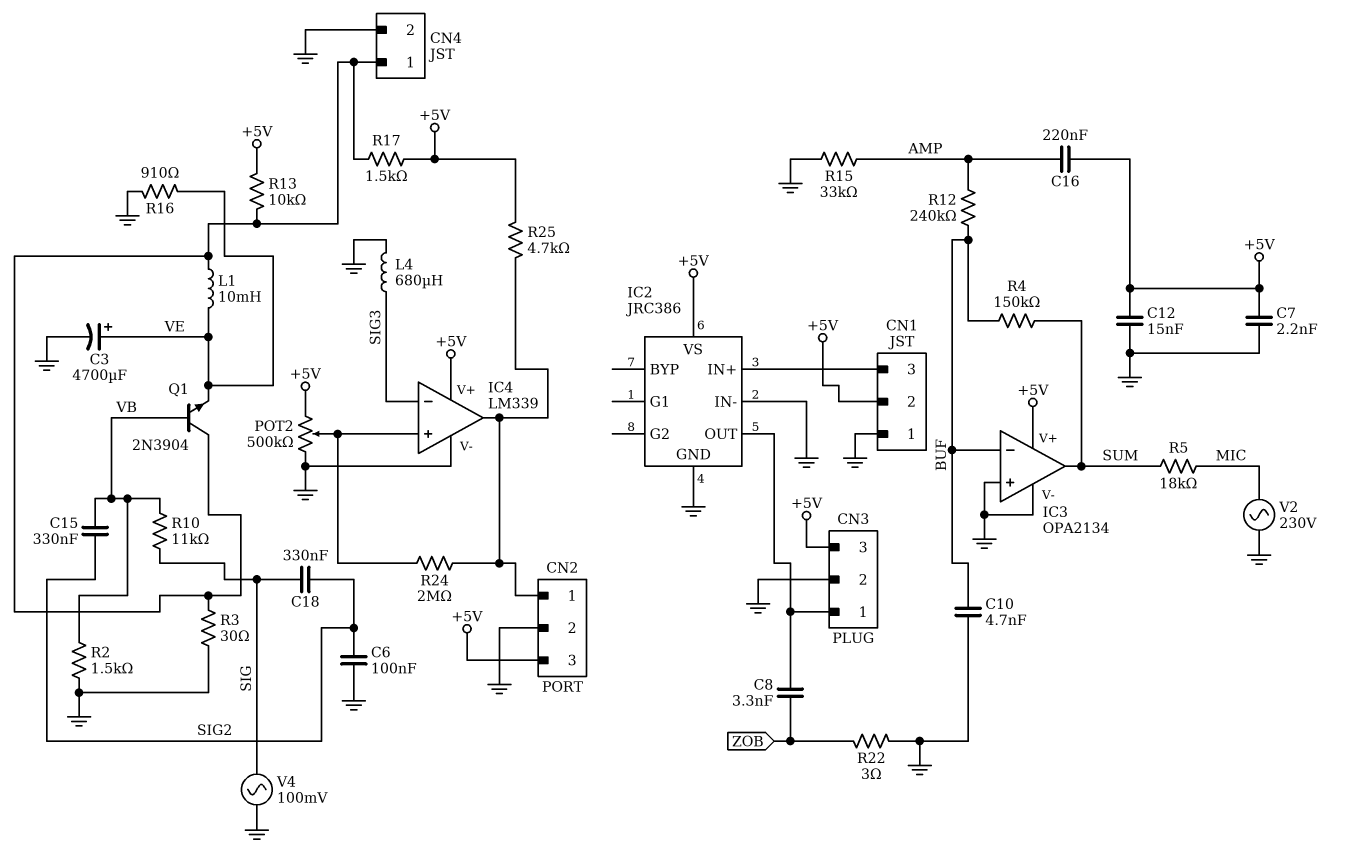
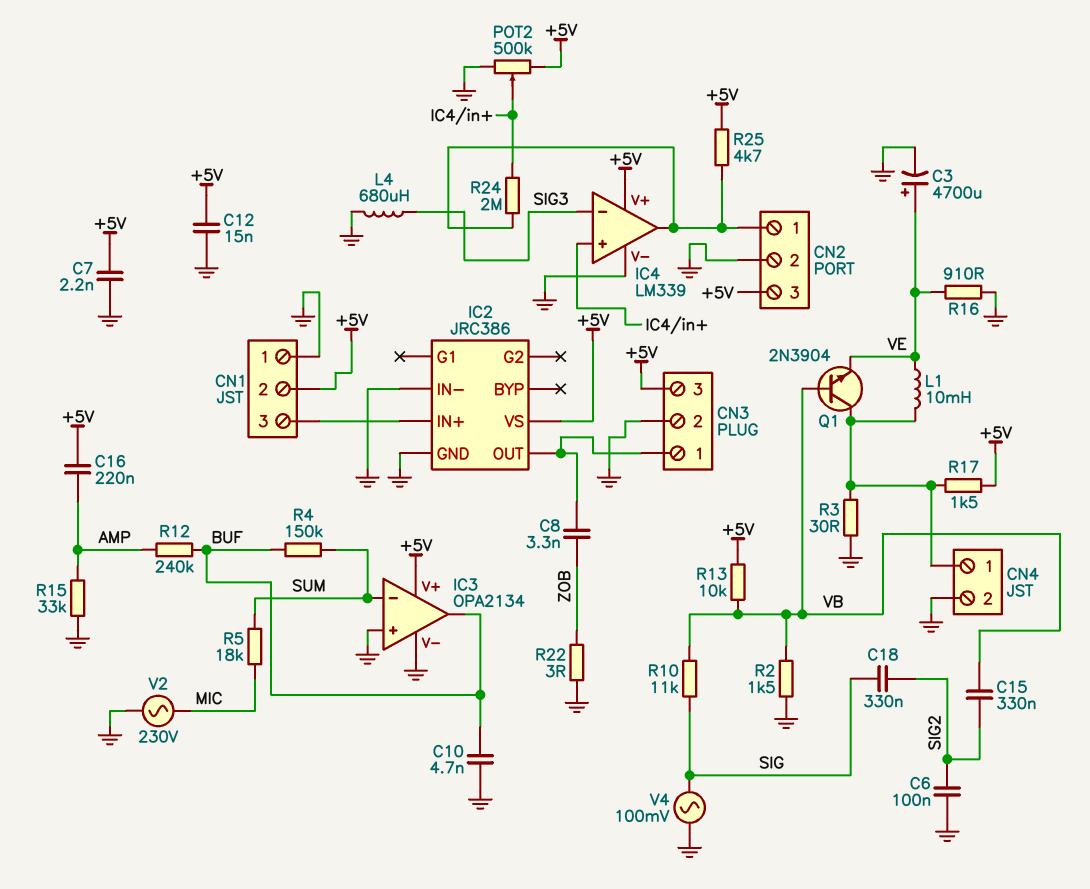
IC3 pin in-: BUF -> SUM
IC3 pin out: SUM -> BUF
R13: 10k (+5V, CN4/1) -> 10k (+5V, VB)

